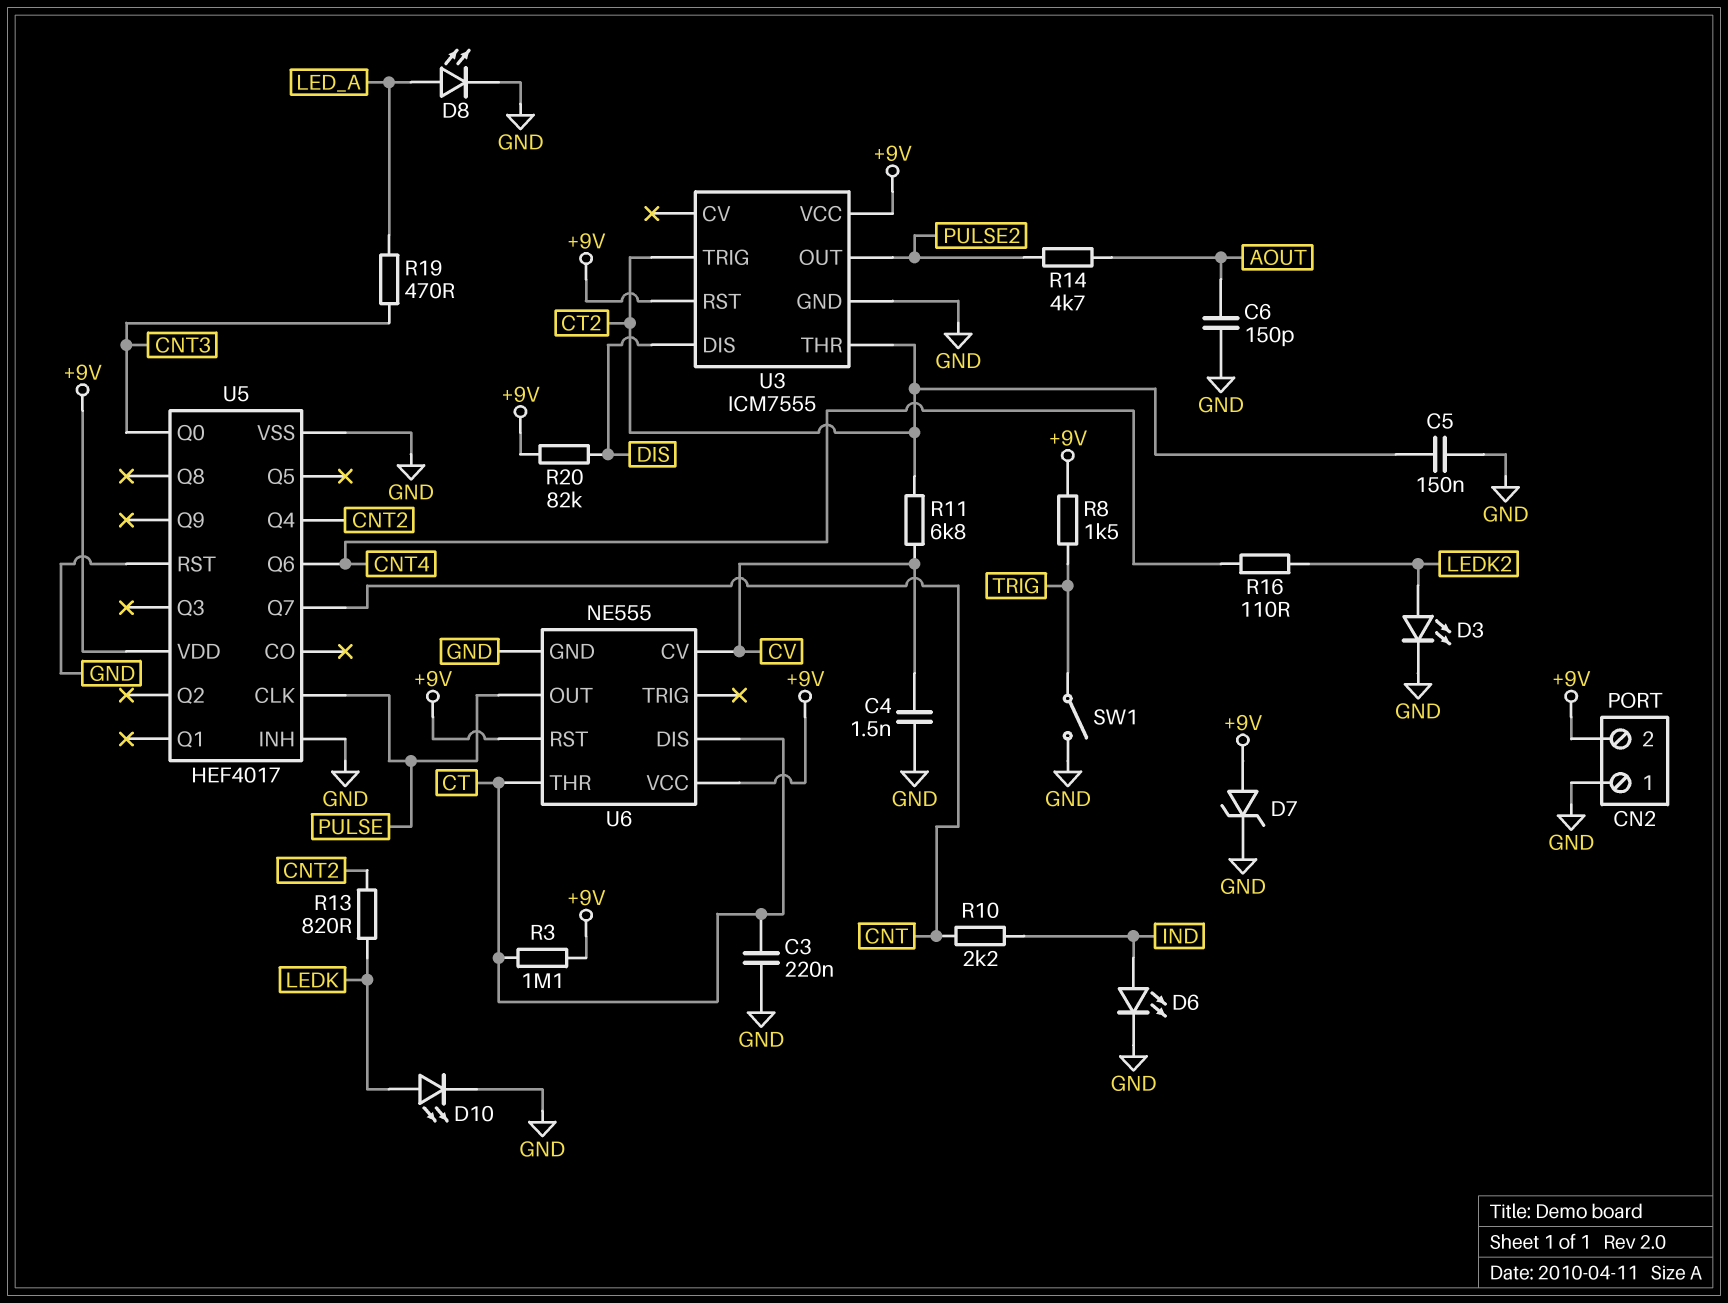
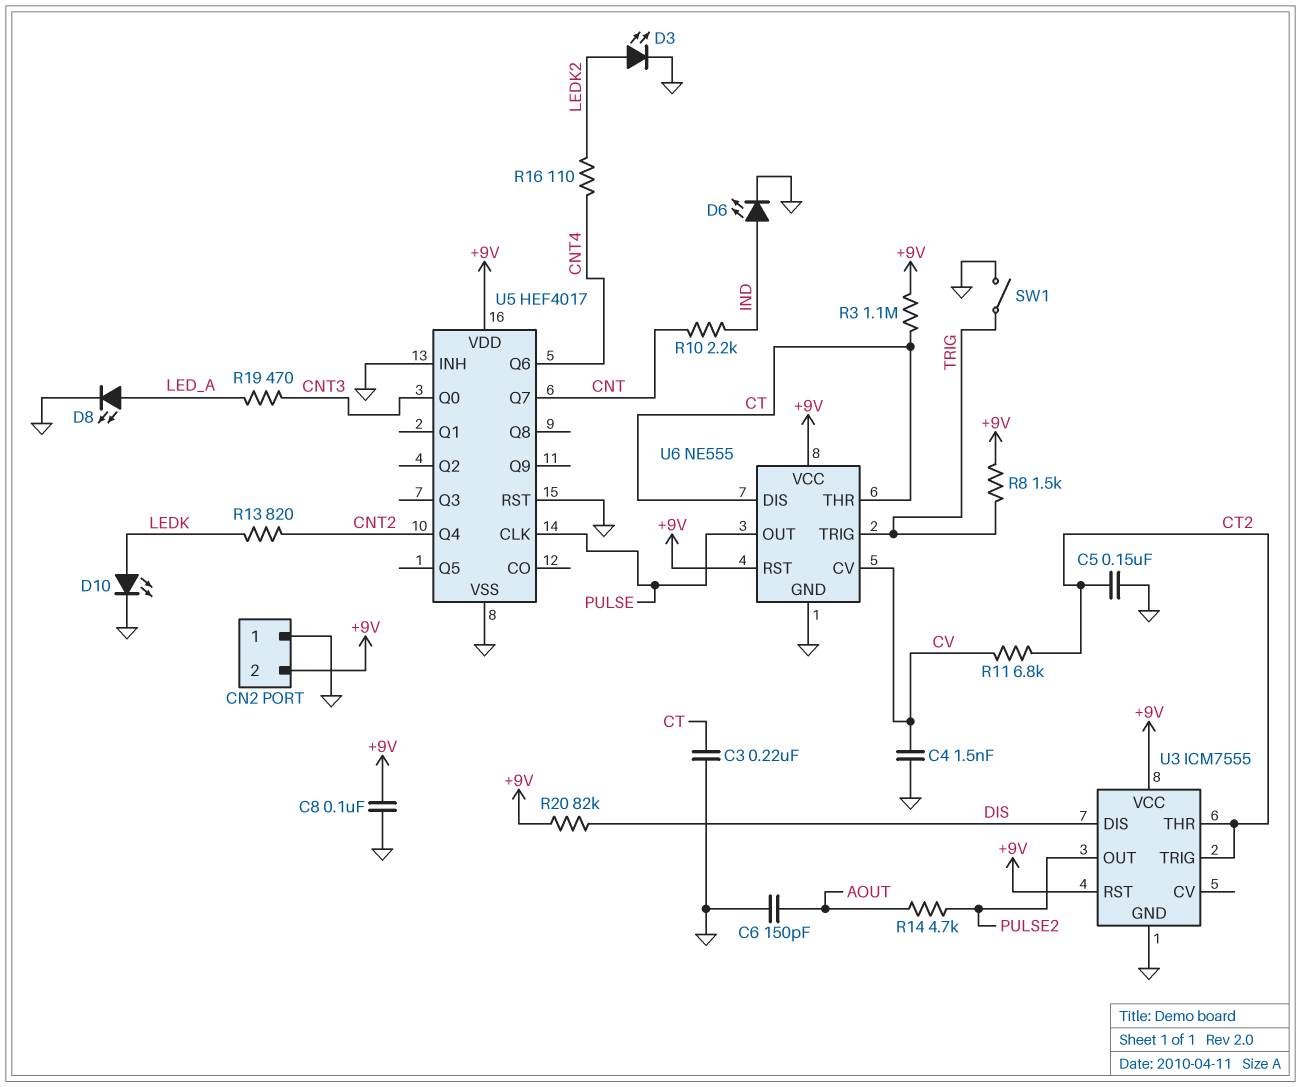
C8: none -> 100nF (+9V, GND)
D7: zener (A +9V, K GND) -> none
U6 pin TRIG: none -> TRIG

